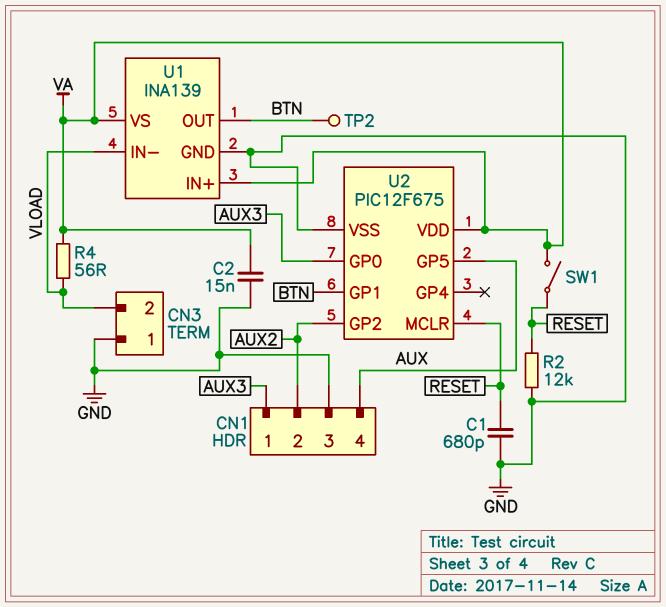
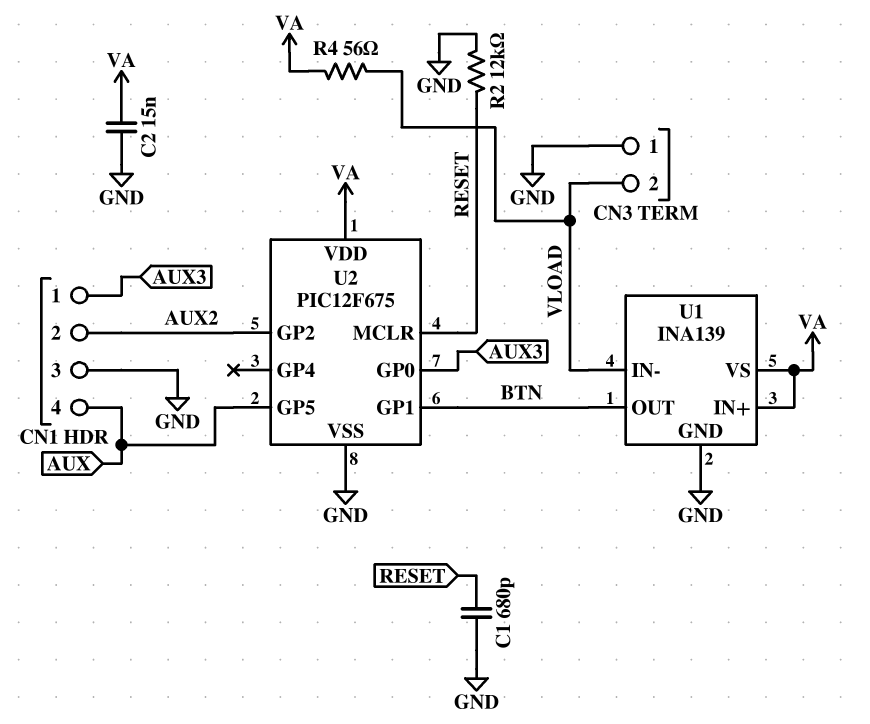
SW1: switch (RESET, VA) -> none
TP2: test point (BTN) -> none

